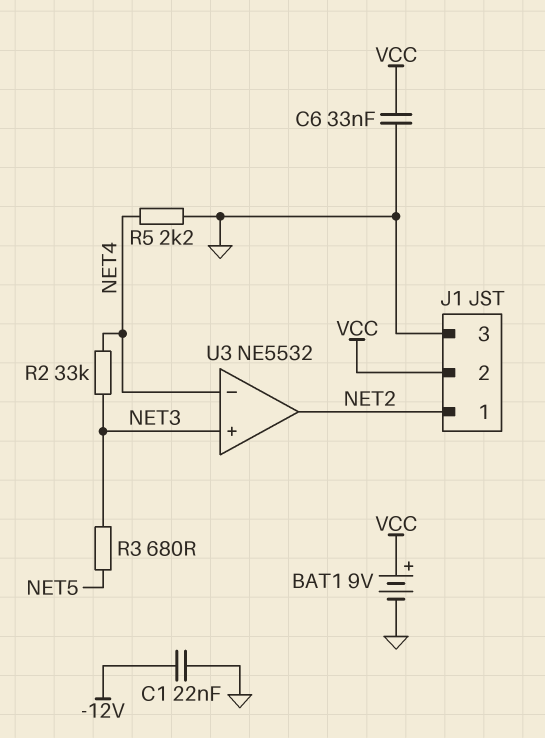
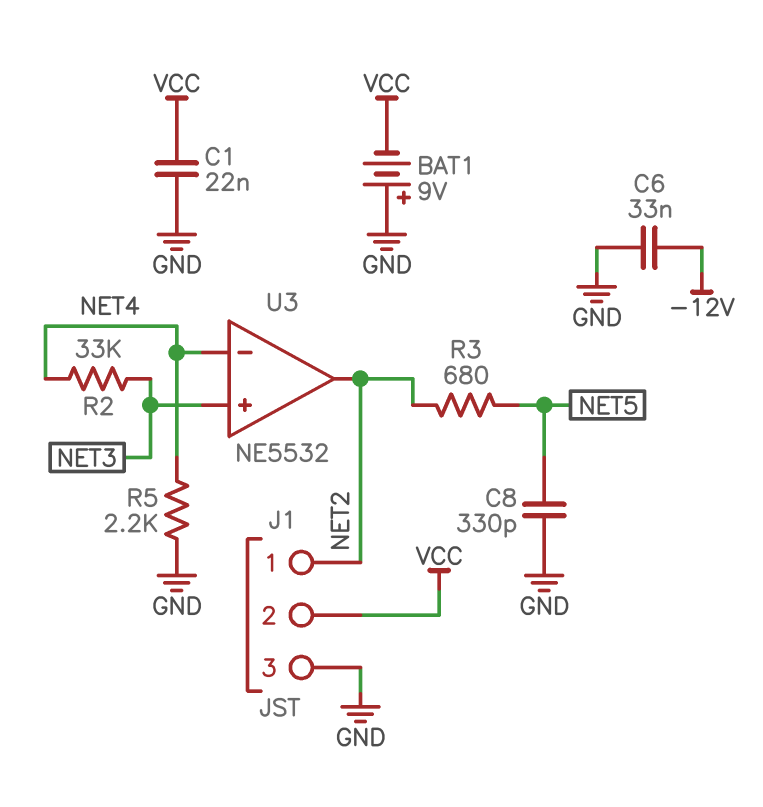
BAT1: 9V (plus VCC, minus GND) -> 9V (plus GND, minus VCC)
C1: 22nF (-12V, GND) -> 22nF (GND, VCC)
C6: 33nF (GND, VCC) -> 33nF (-12V, GND)
C8: none -> 330pF (GND, NET5)
R3: 680 (NET3, NET5) -> 680 (NET2, NET5)

